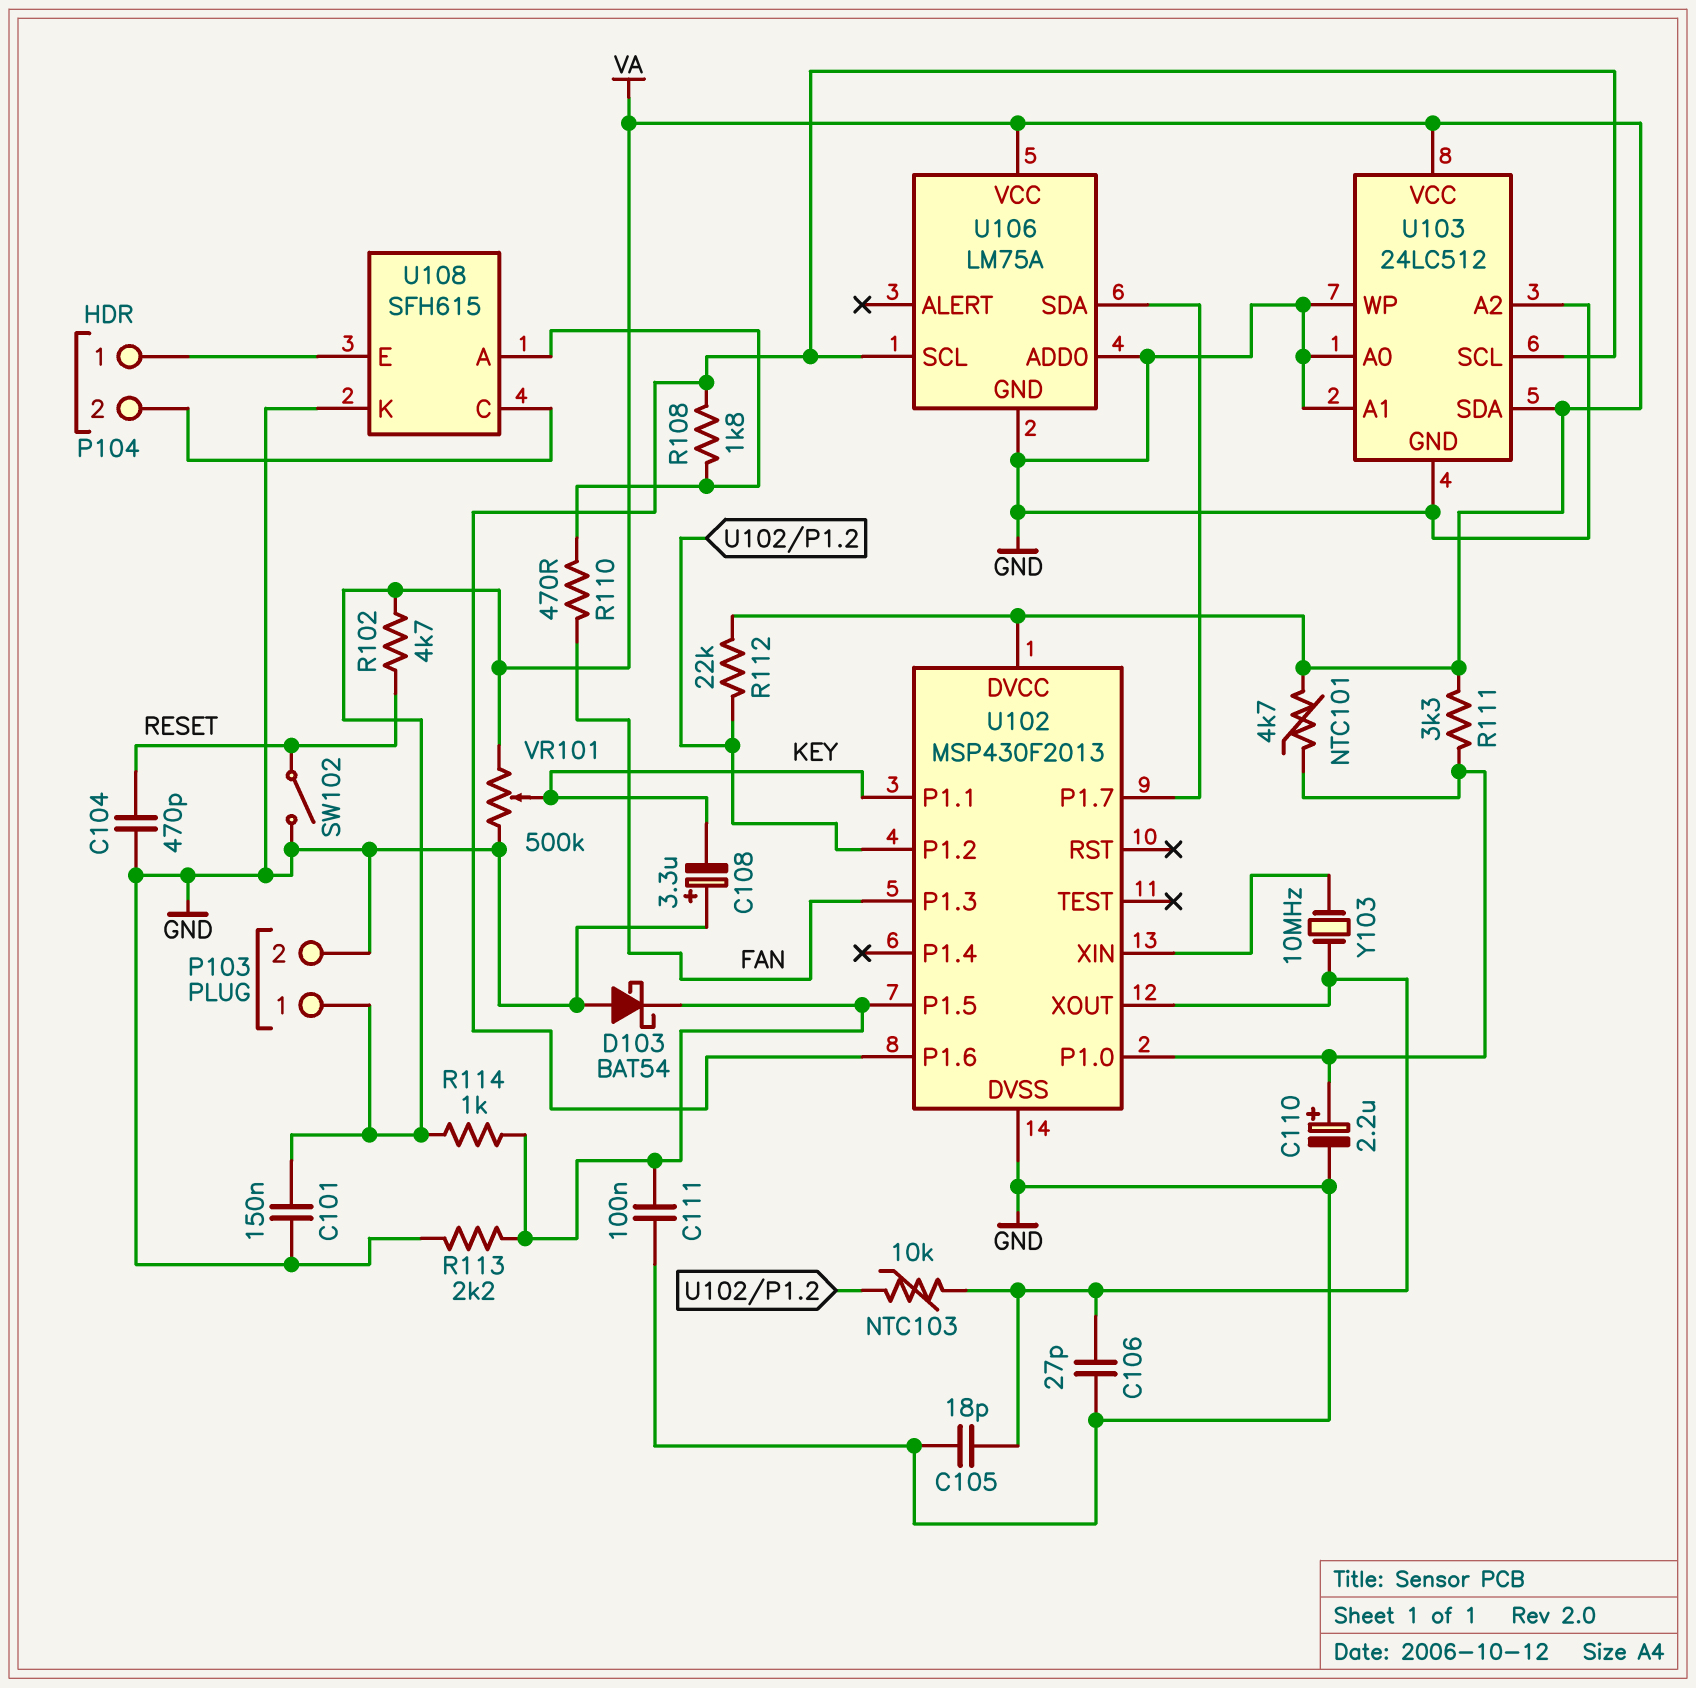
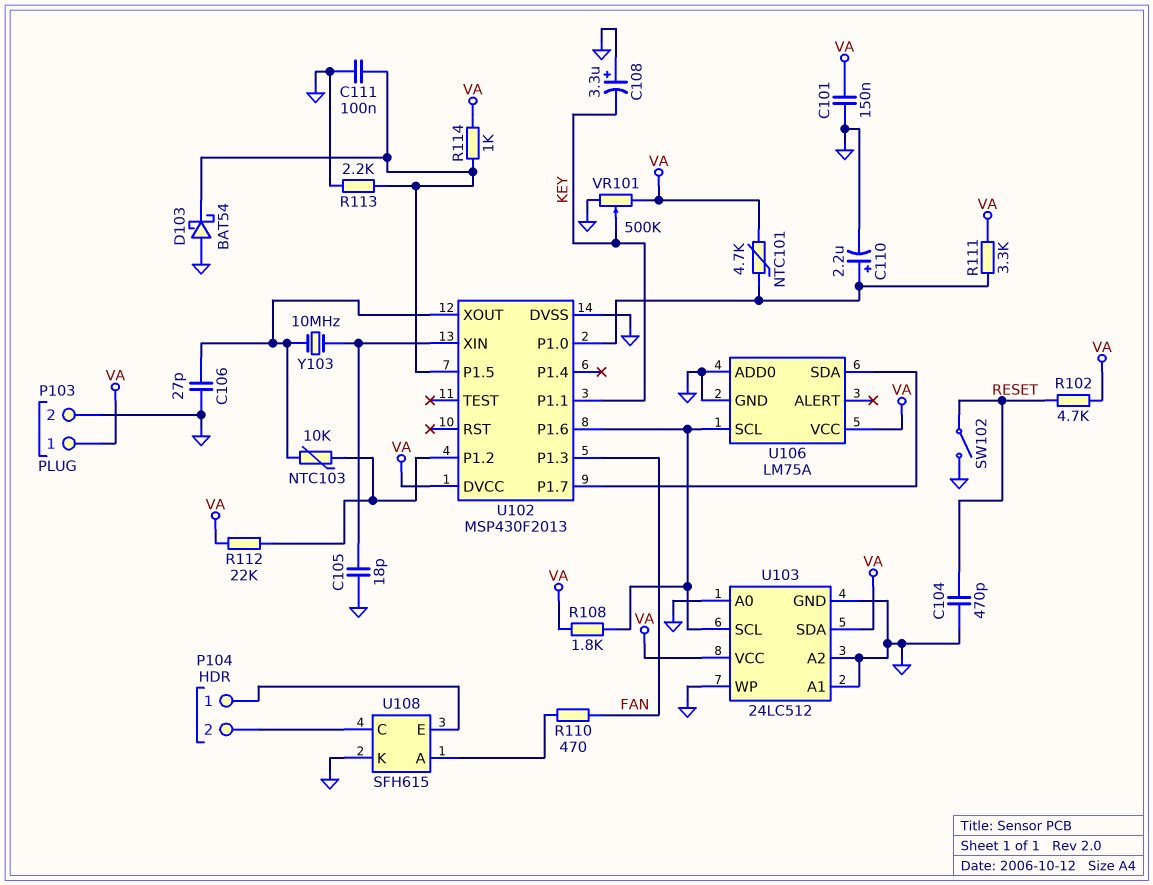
C105: 18pF (GND, U102/XOUT) -> 18pF (GND, U102/XIN)
R108: 1.8k (U102/P1.6, U108/A) -> 1.8k (U102/P1.6, VA)

